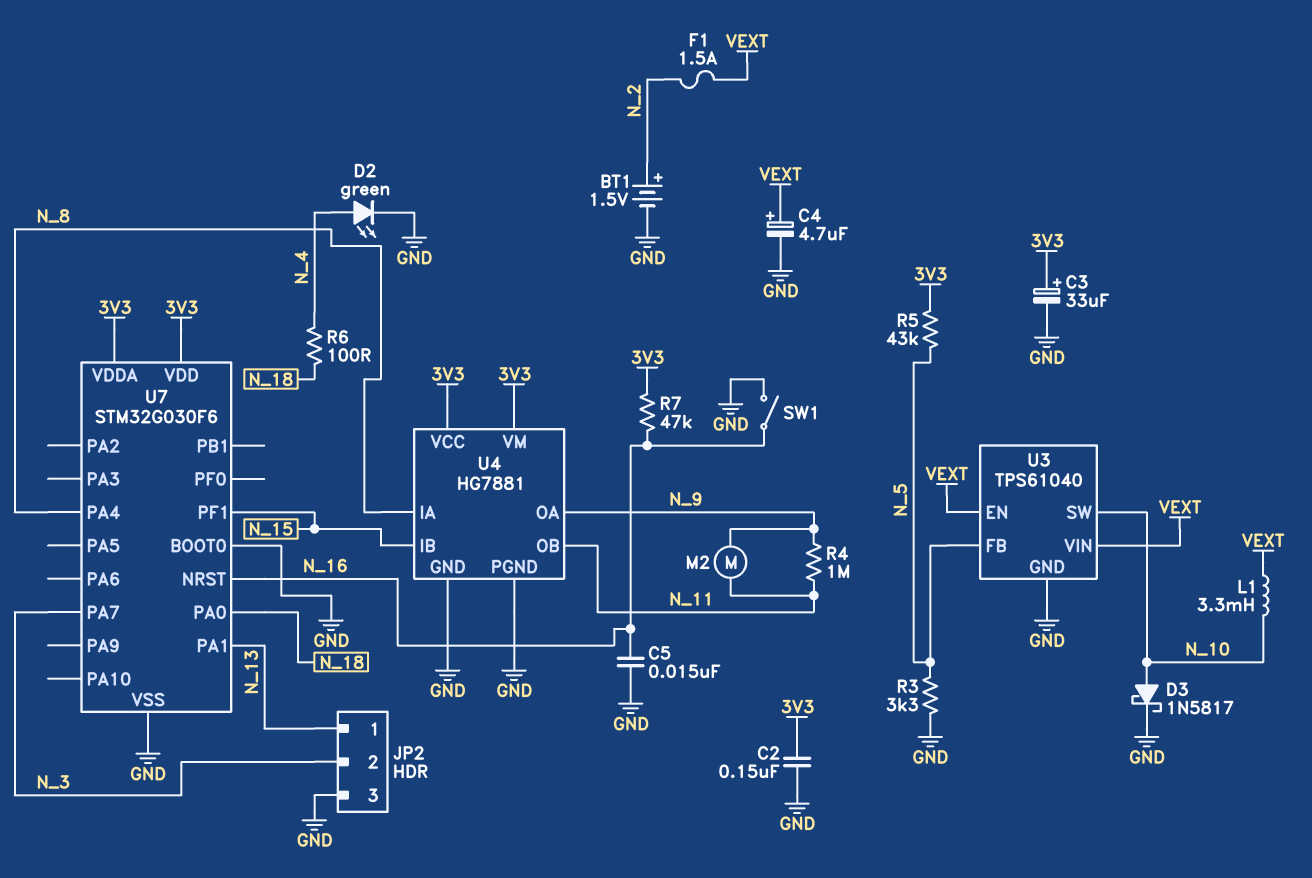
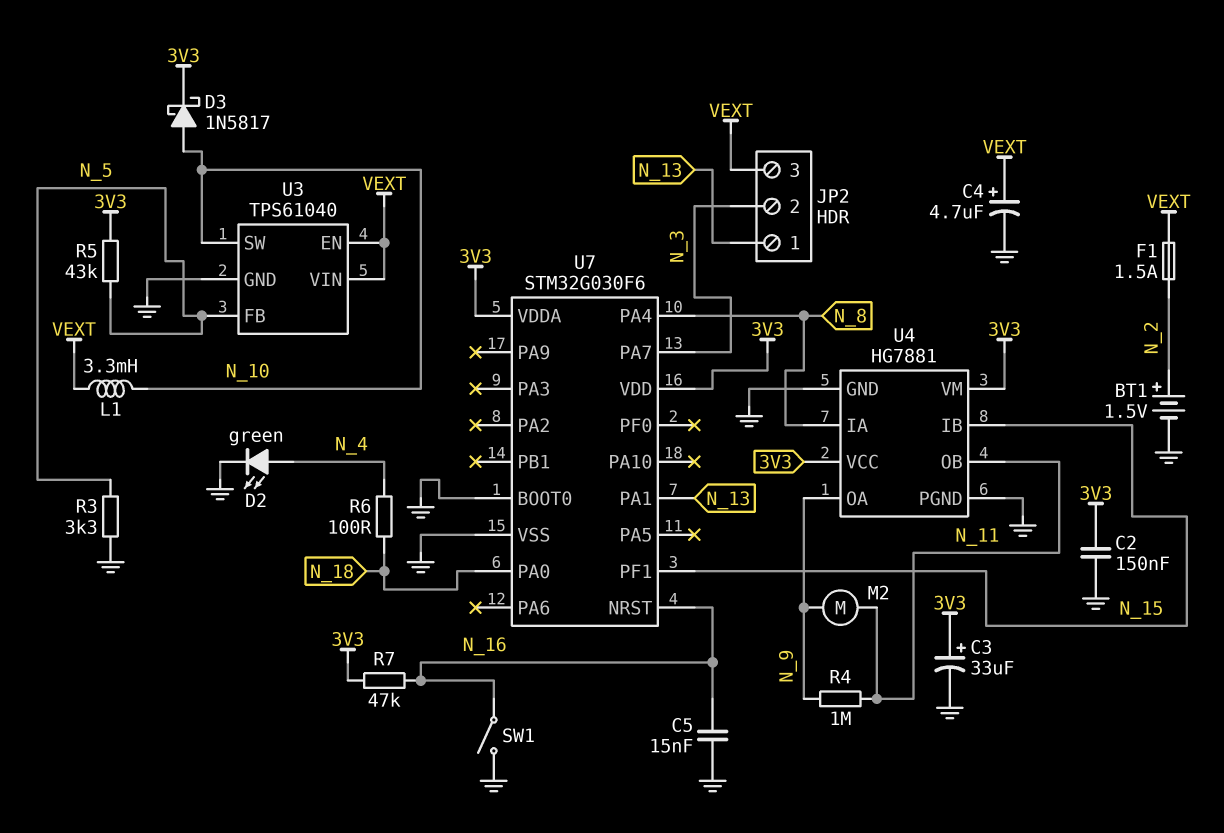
D3: schottky 1N5817 (A N_10, K GND) -> schottky 1N5817 (A N_10, K 3V3)
JP2 pin 3: GND -> VEXT

